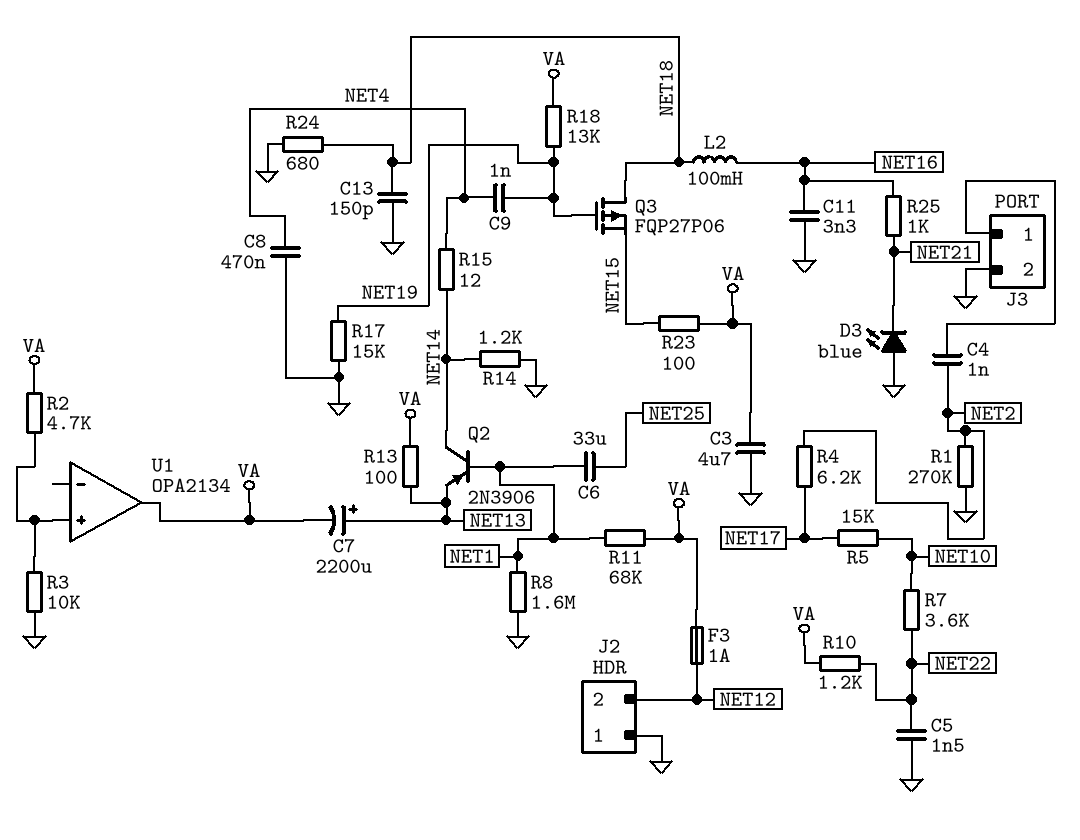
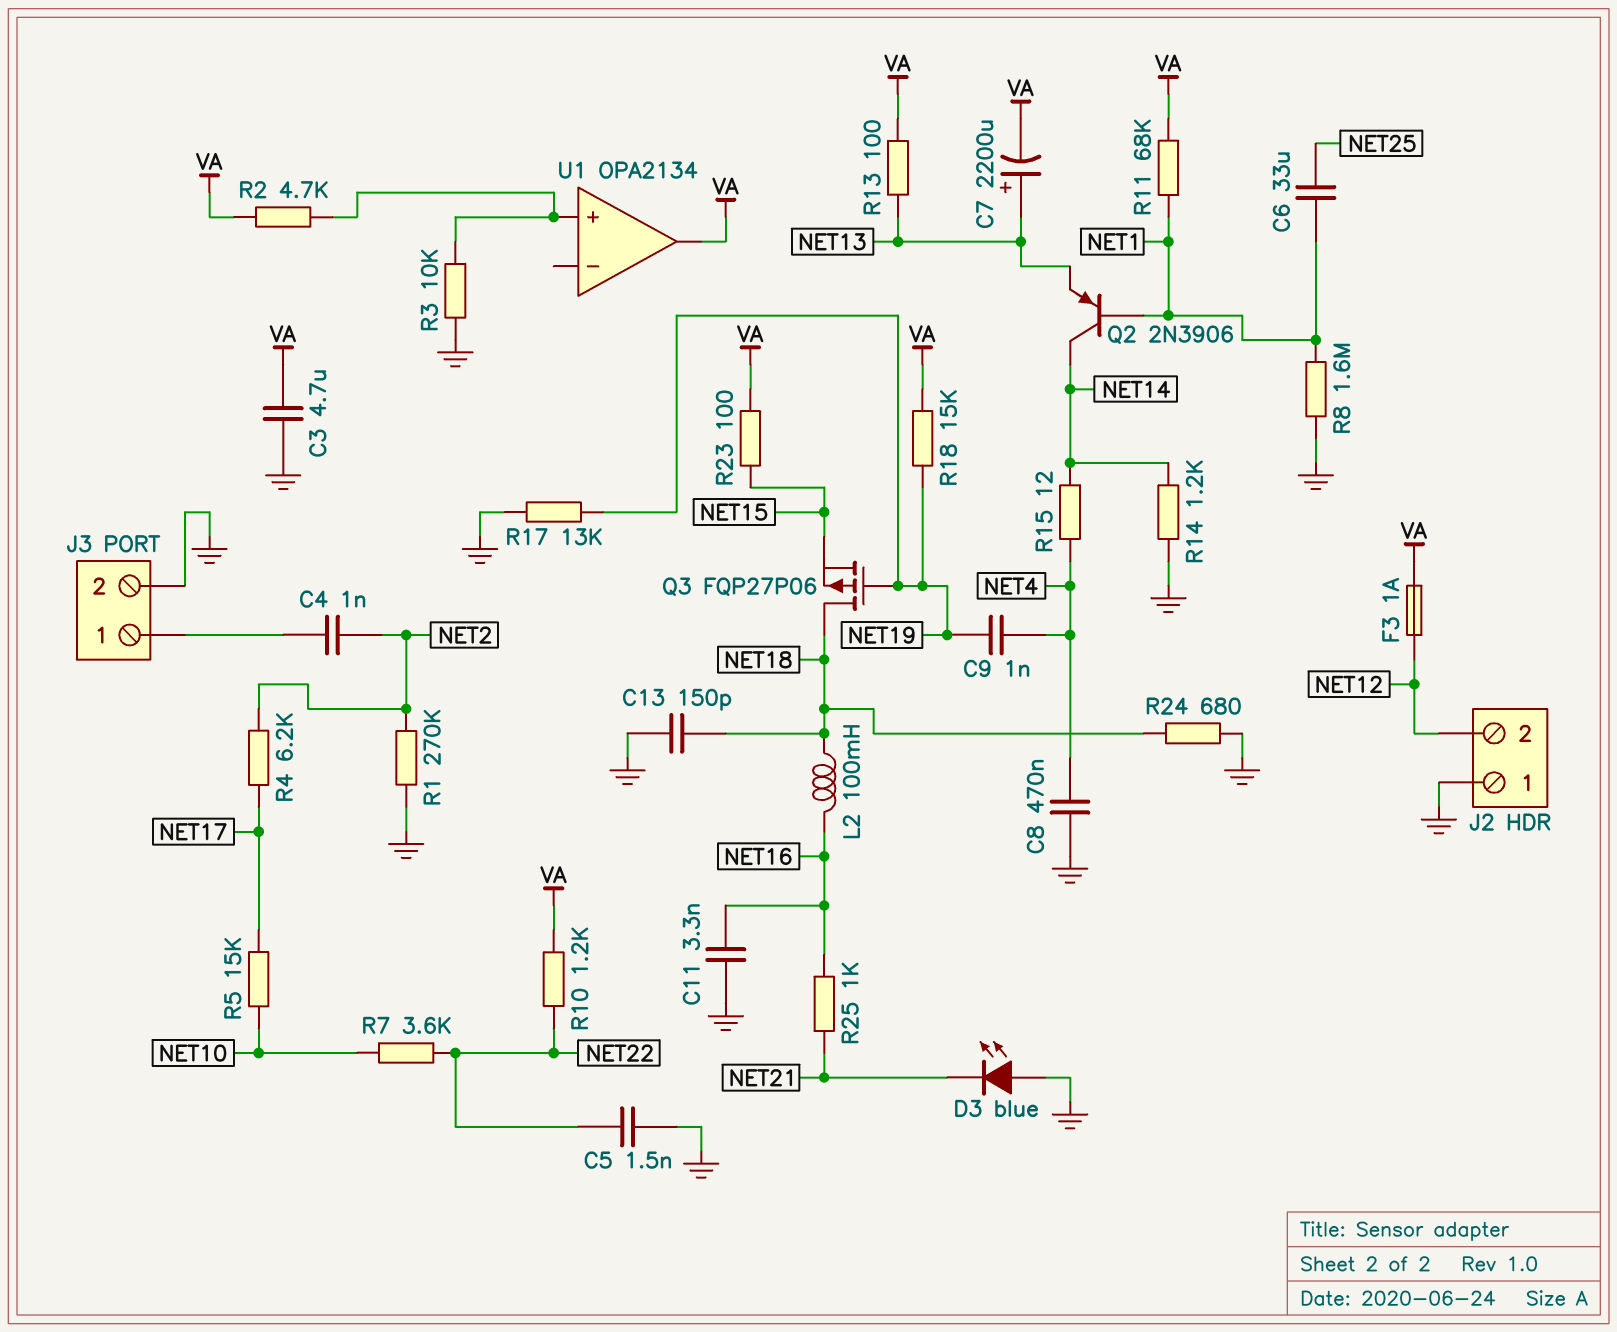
R17: 15k (GND, NET19) -> 13k (GND, NET19)
R18: 13k (NET19, VA) -> 15k (NET19, VA)

